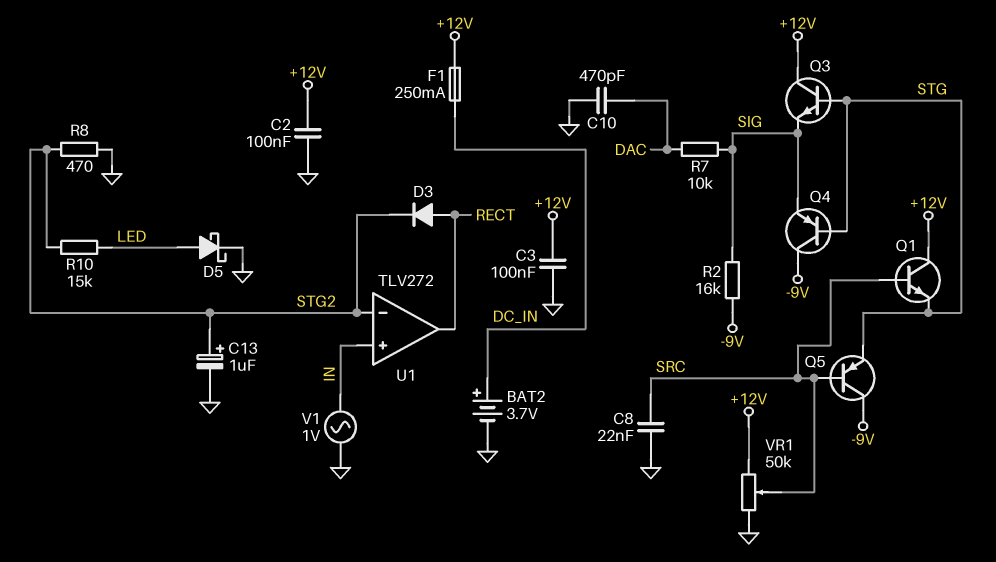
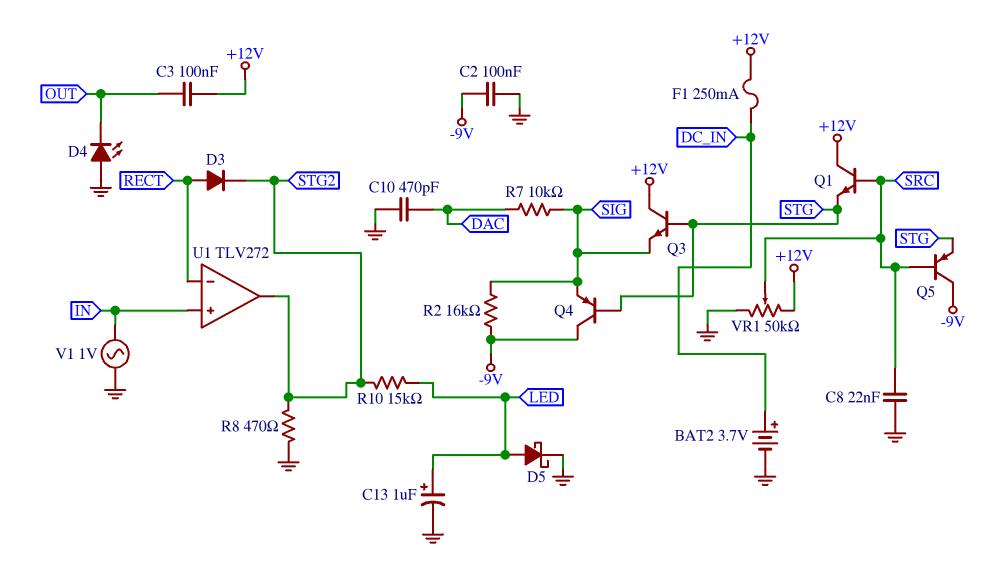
C2: 100nF (+12V, GND) -> 100nF (-9V, GND)
C3: 100nF (+12V, GND) -> 100nF (+12V, OUT)
C13: 1uF (plus STG2, minus GND) -> 1uF (plus LED, minus GND)
D4: none -> LED (A GND, K OUT)
U1 pin in-: STG2 -> RECT
U1 pin out: RECT -> STG2

